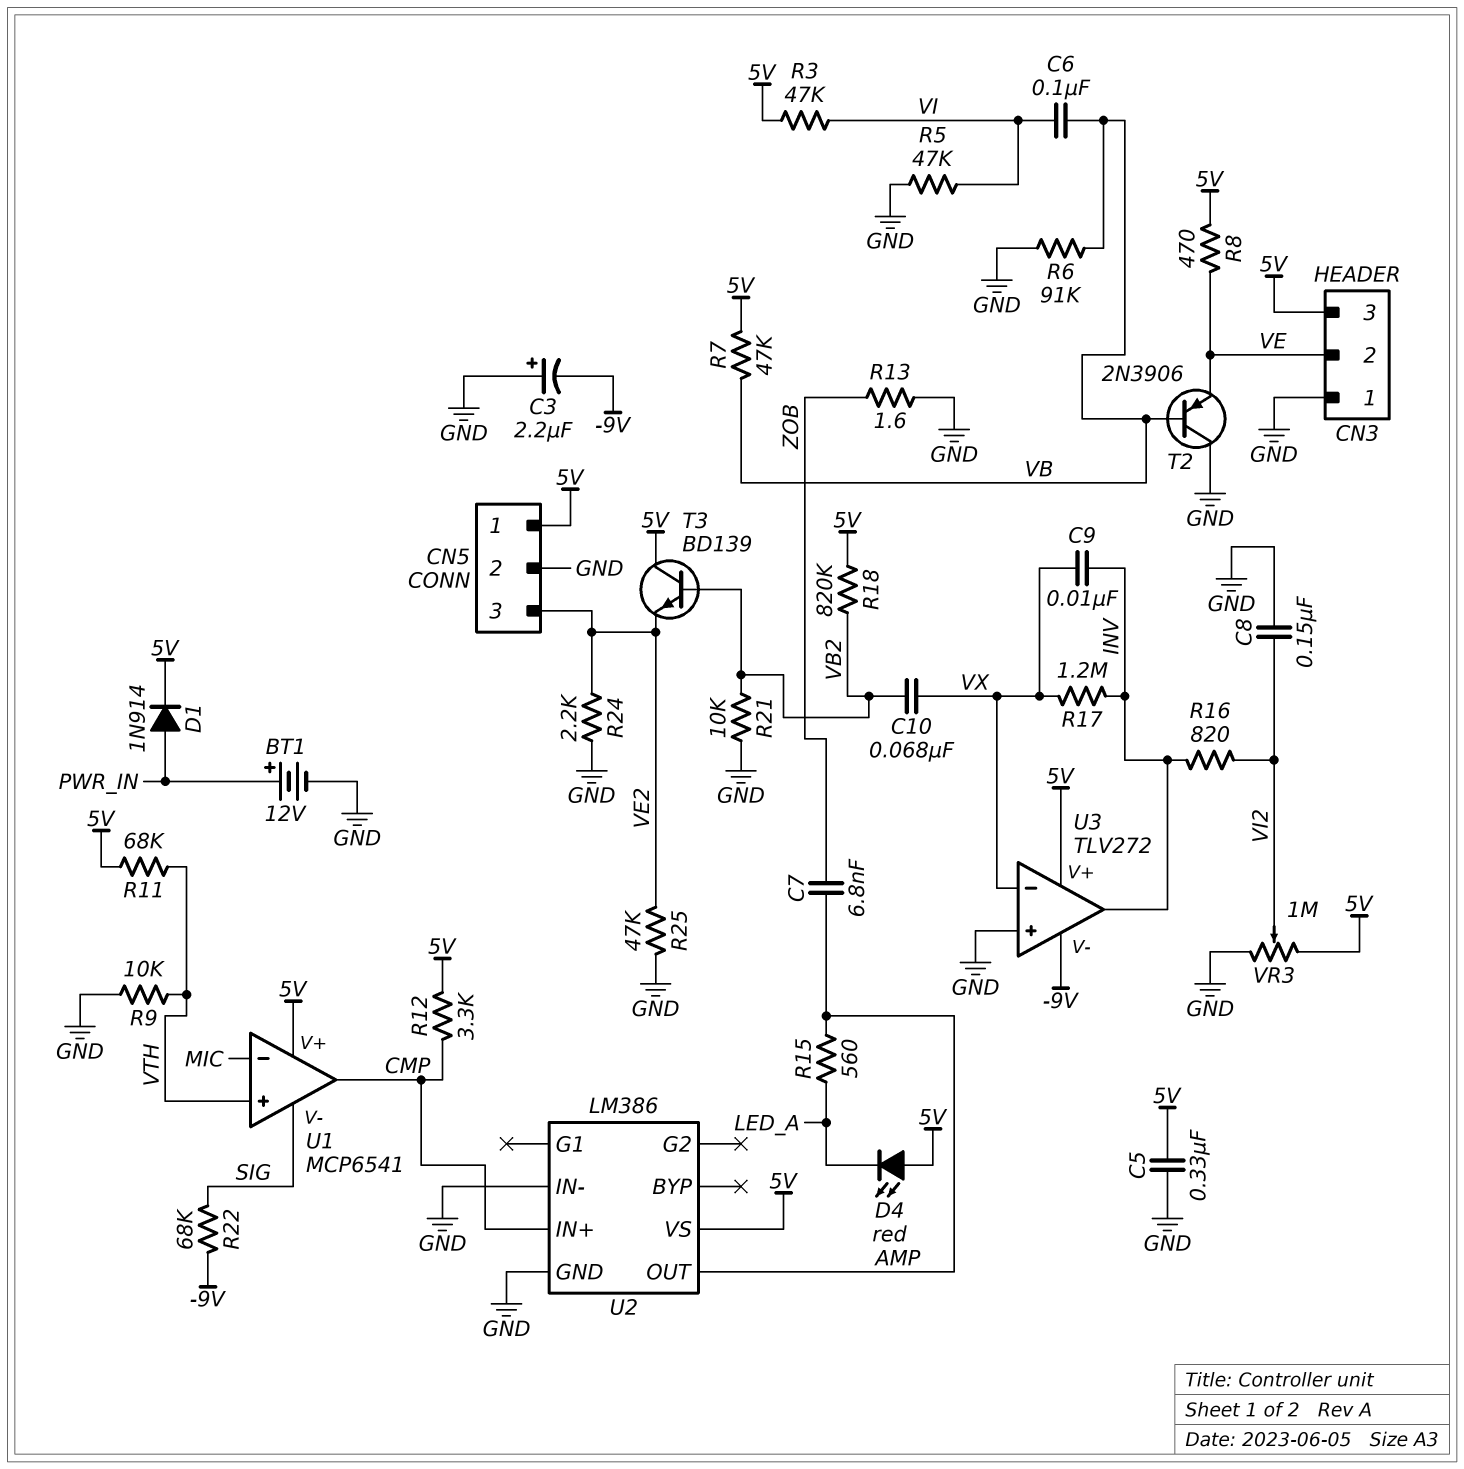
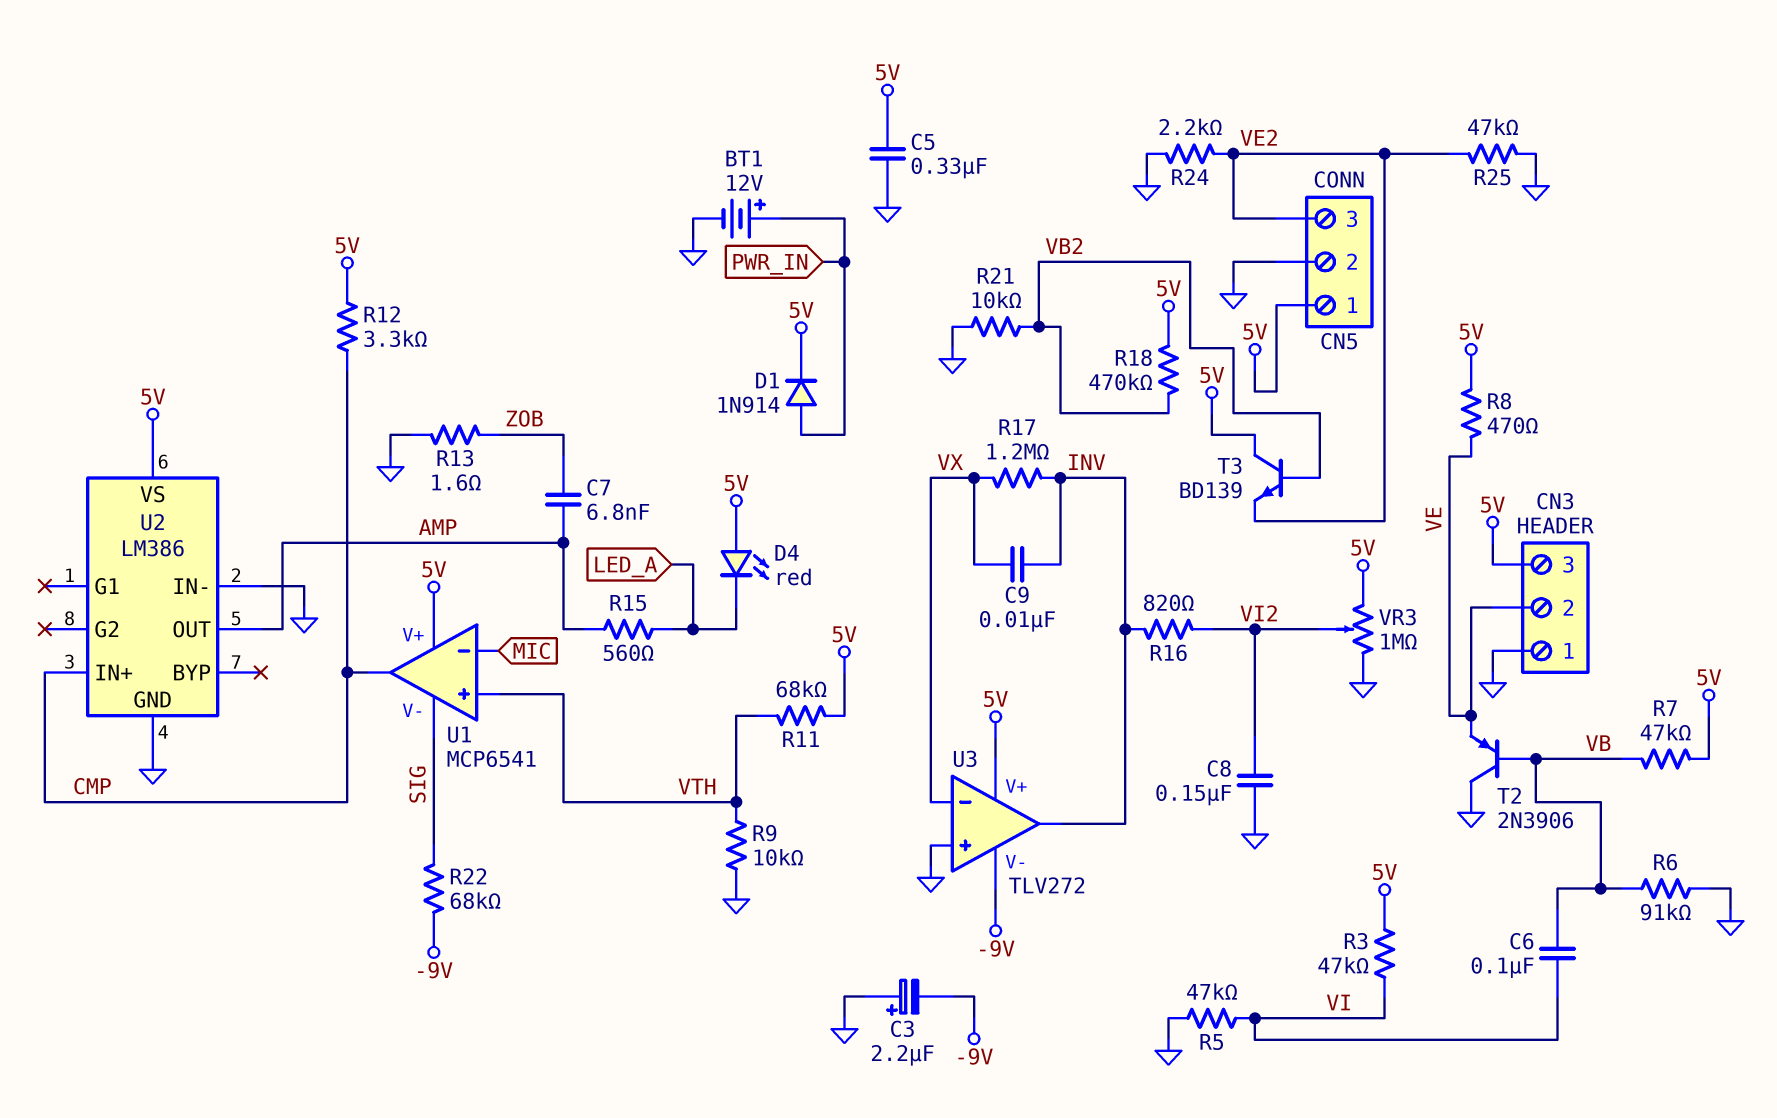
C10: 68nF (VB2, VX) -> none
R18: 820k (5V, VB2) -> 470k (5V, VB2)

